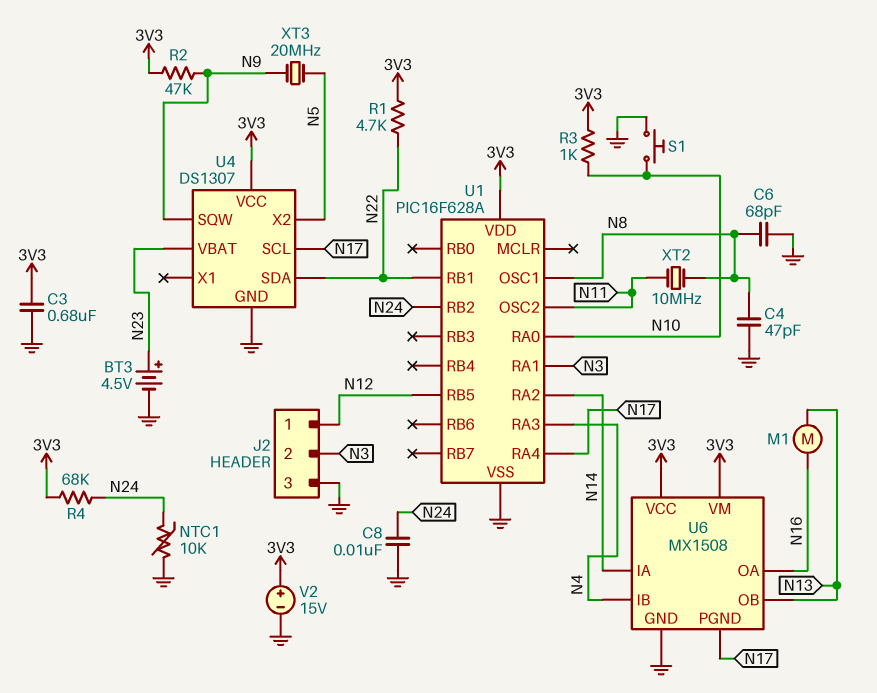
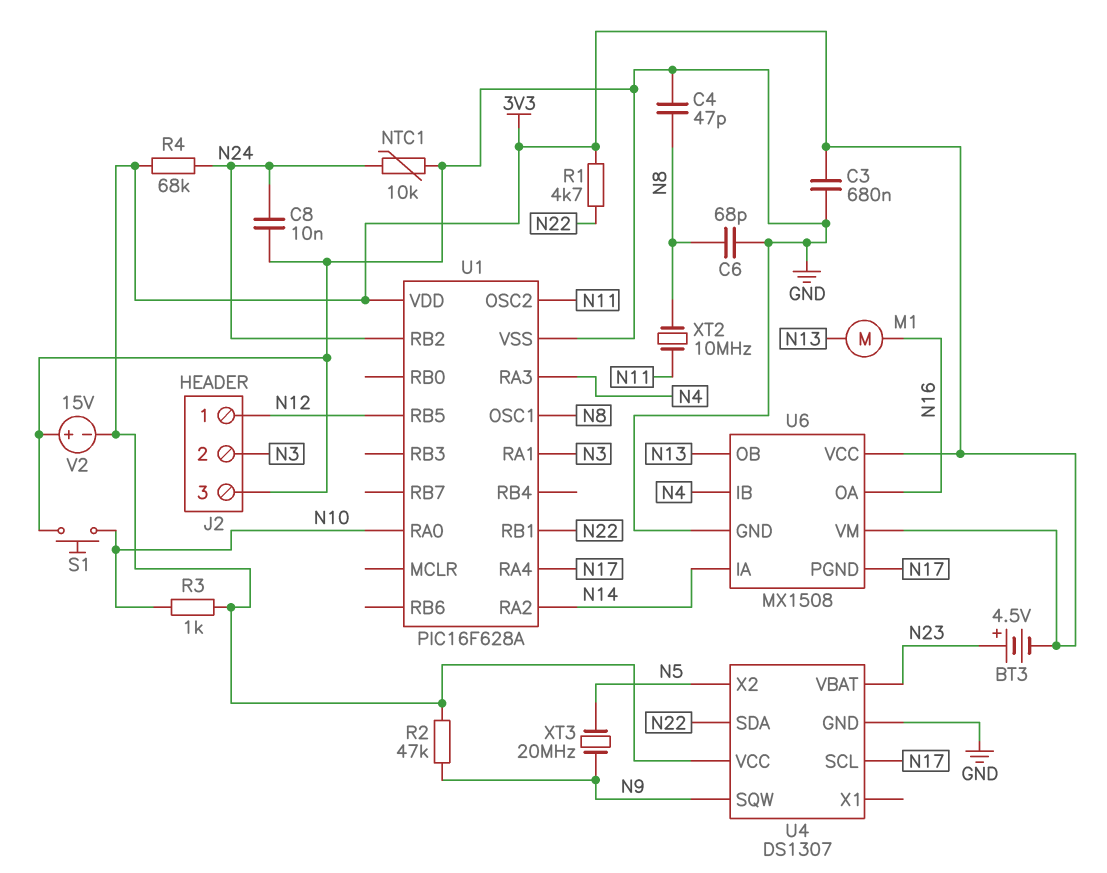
BT3: 4.5V (plus N23, minus GND) -> 4.5V (plus N23, minus 3V3)
V2: 15V (plus 3V3, minus GND) -> 15V (plus GND, minus 3V3)

